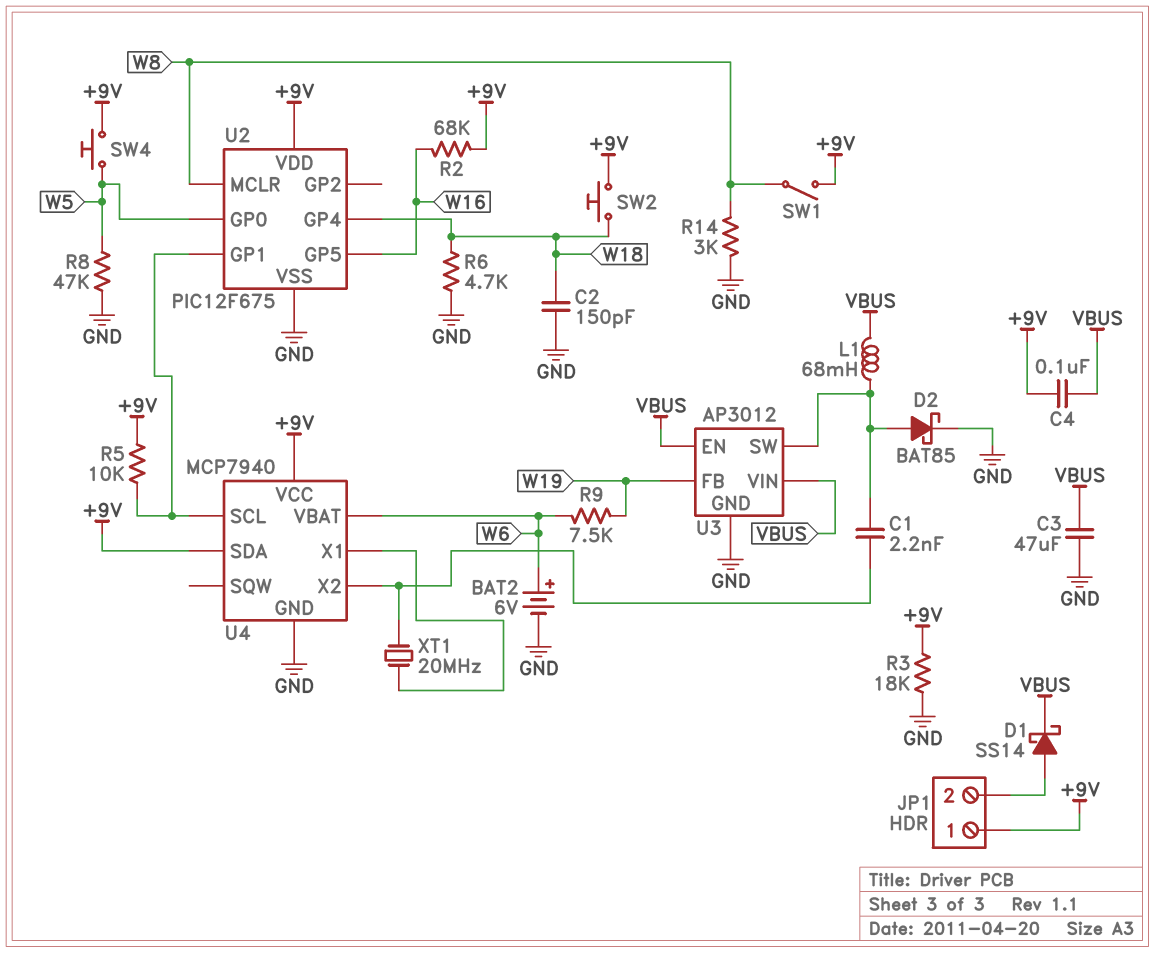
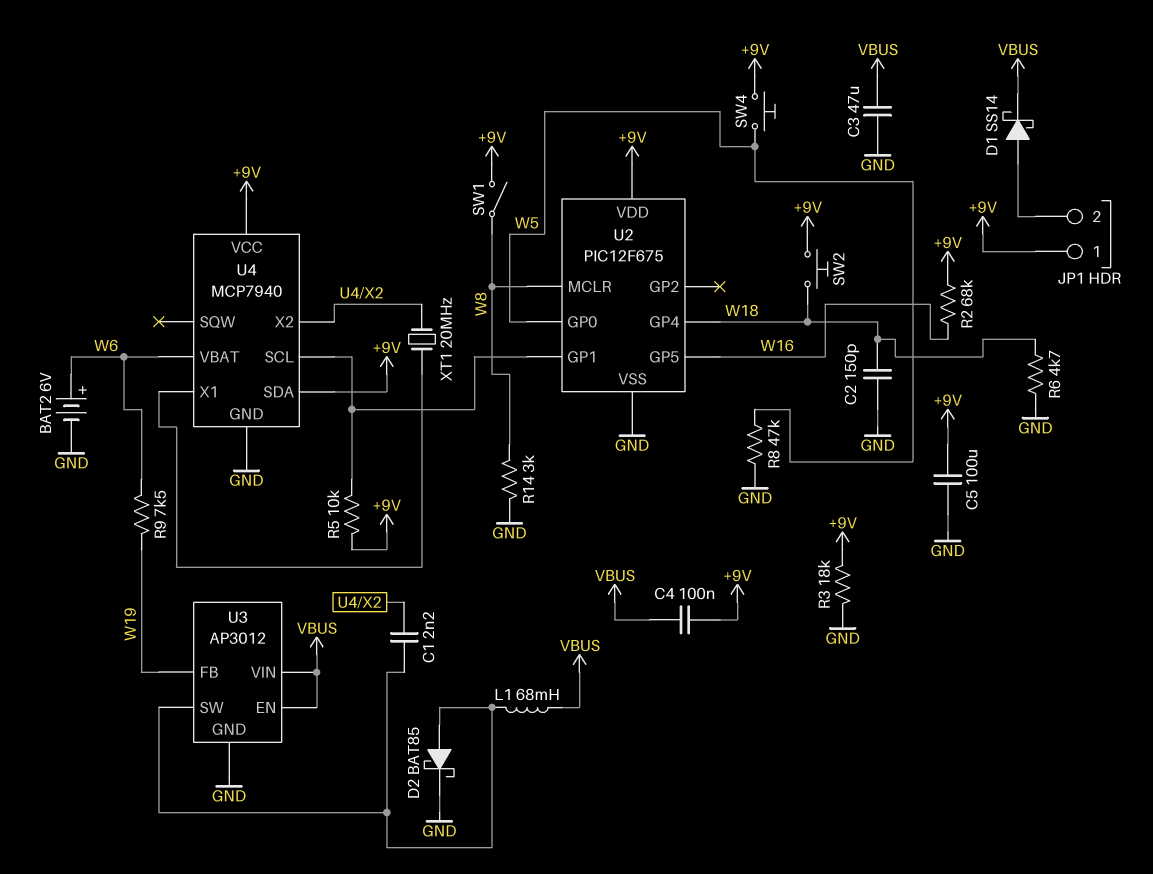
C5: none -> 100uF (+9V, GND)

